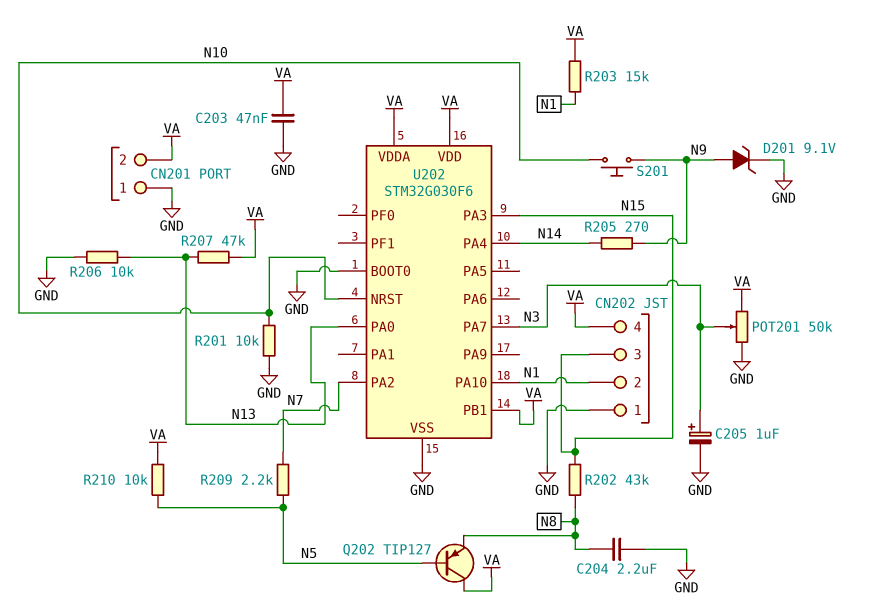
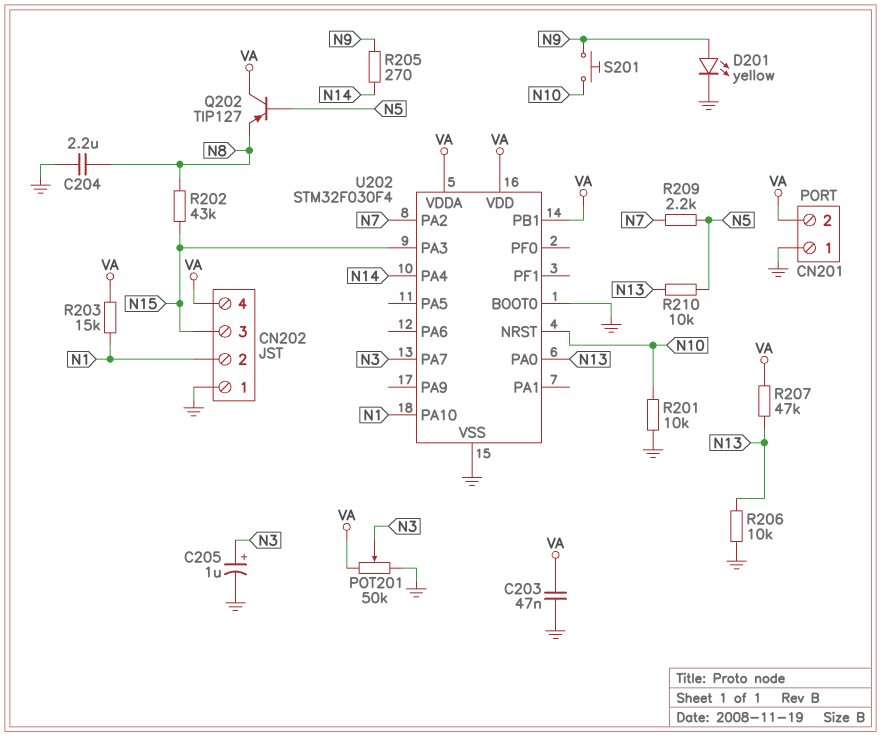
D201: zener 9.1V (A N9, K GND) -> LED yellow (A N9, K GND)
R210: 10k (N5, VA) -> 10k (N5, N13)
U202: STM32G030F6 -> STM32F030F4

